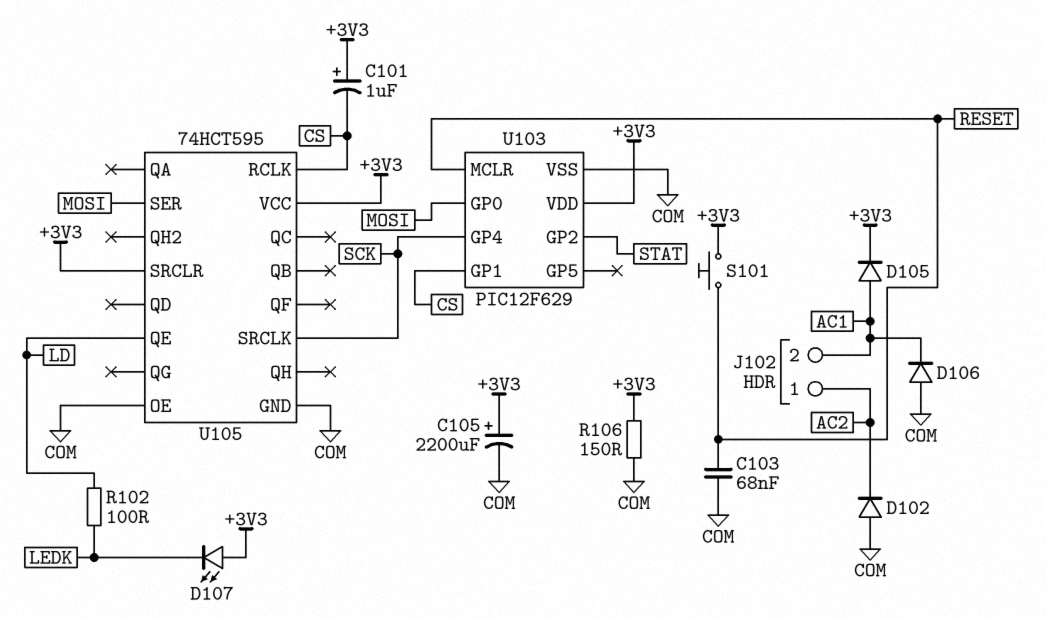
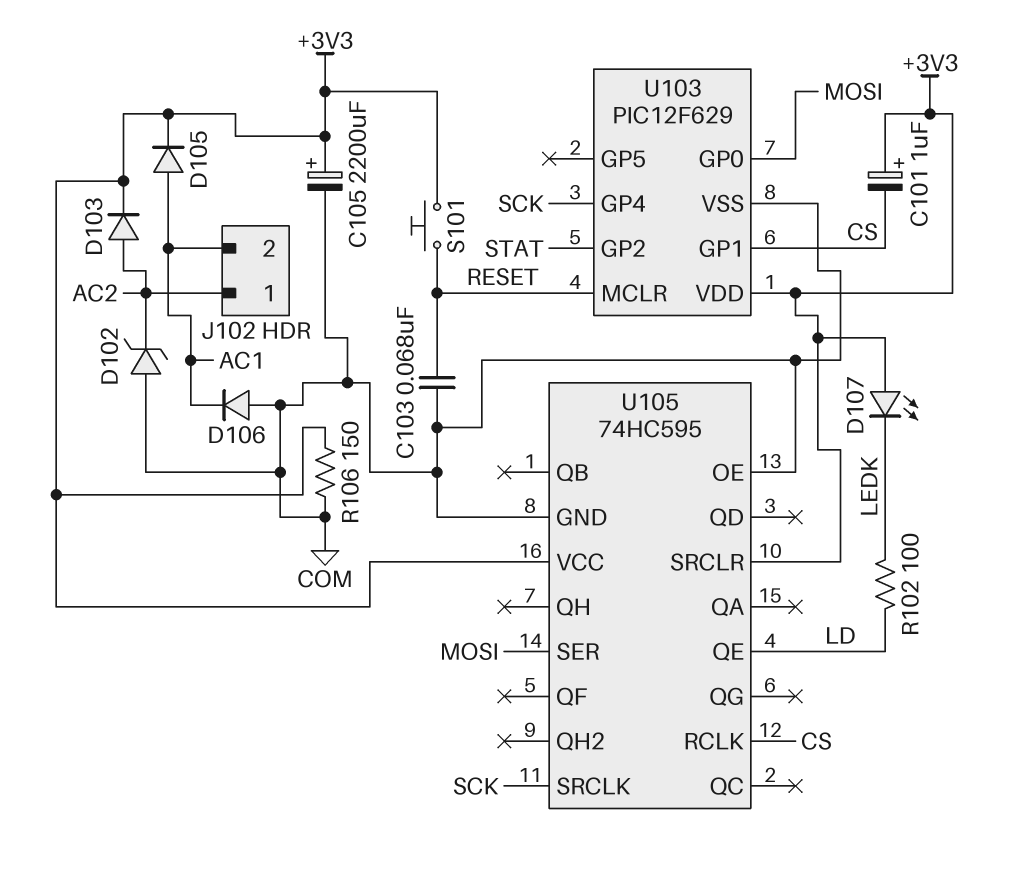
D102: diode (A COM, K AC2) -> zener (A COM, K AC2)
D103: none -> diode (A AC2, K +3V3)
U105: 74HCT595 -> 74HC595

